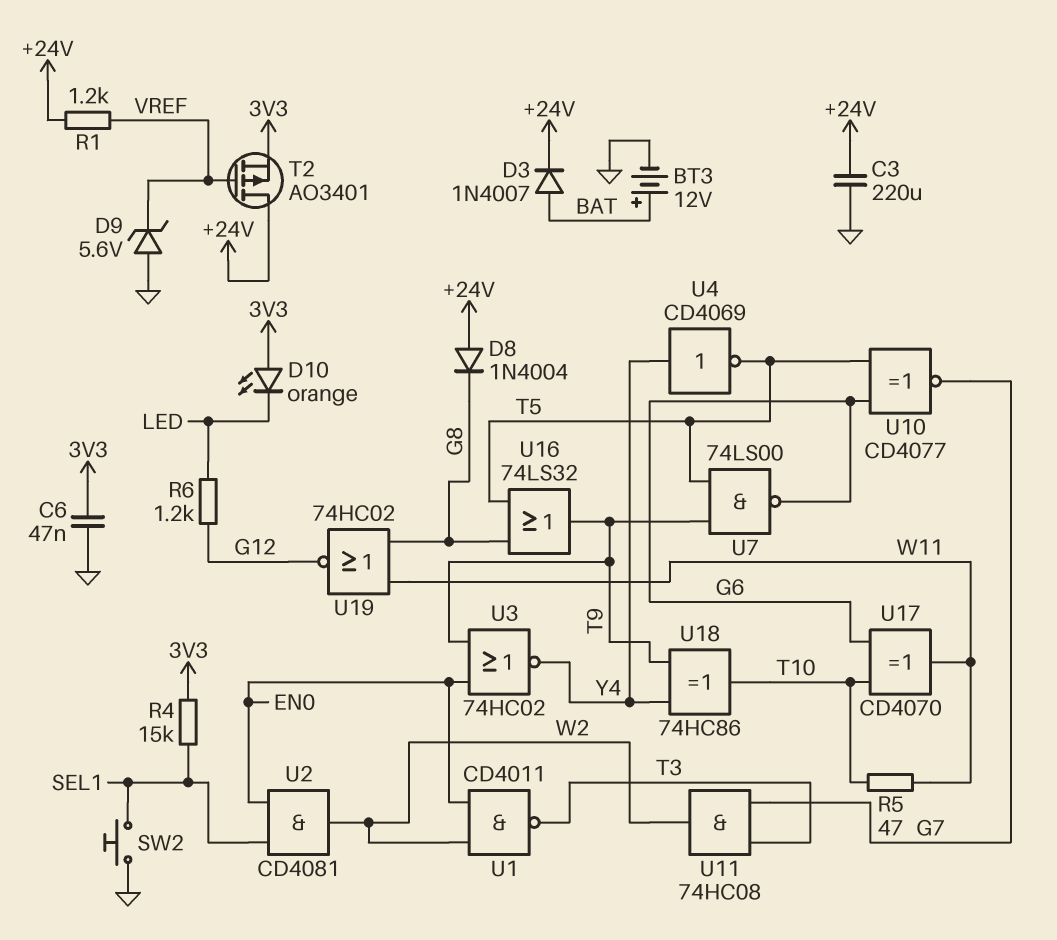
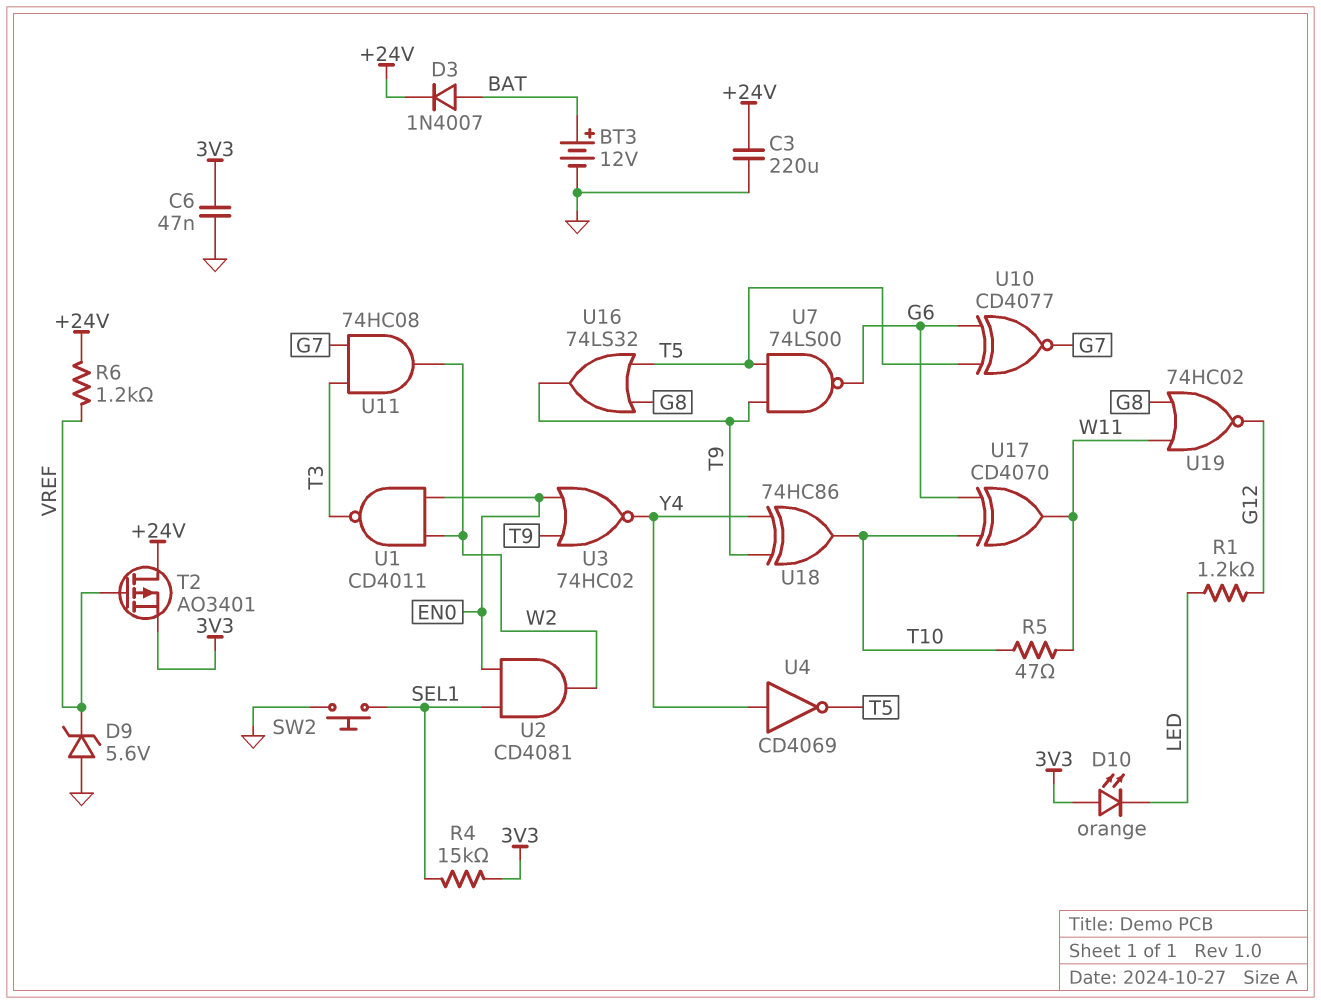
D8: diode 1N4004 (A +24V, K G8) -> none
R1: 1.2k (+24V, VREF) -> 1.2k (G12, LED)
R6: 1.2k (G12, LED) -> 1.2k (+24V, VREF)

